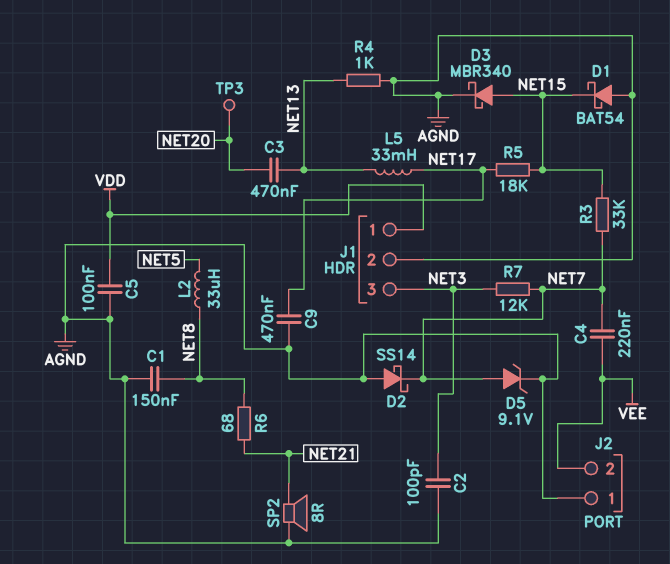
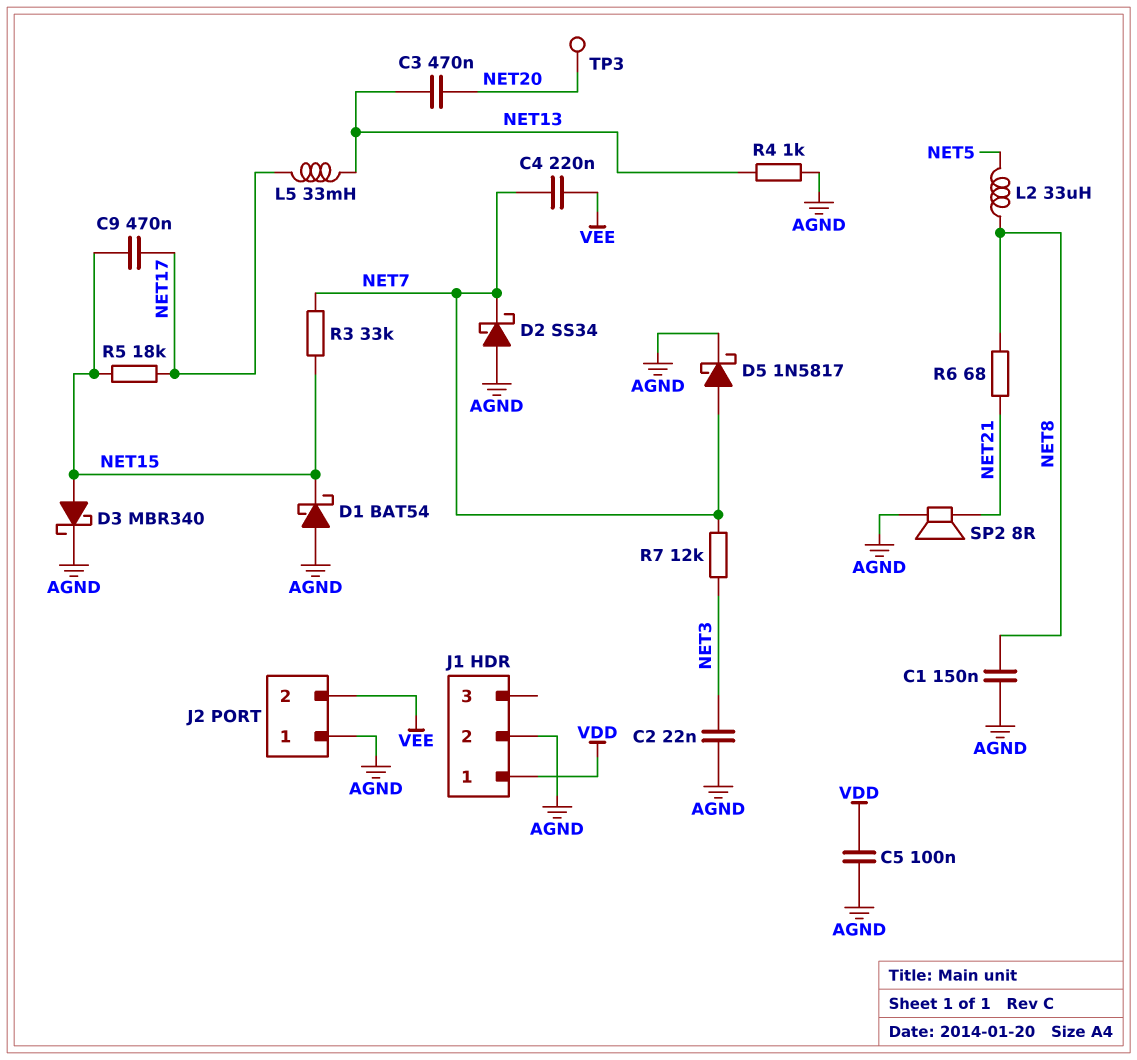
C2: 100pF (AGND, NET3) -> 22nF (AGND, NET3)
C9: 470nF (AGND, NET17) -> 470nF (NET15, NET17)
D2: schottky SS14 (A AGND, K NET7) -> schottky SS34 (A AGND, K NET7)
D5: zener 9.1V (A NET7, K AGND) -> schottky 1N5817 (A NET7, K AGND)
J1 pin 3: NET3 -> none

